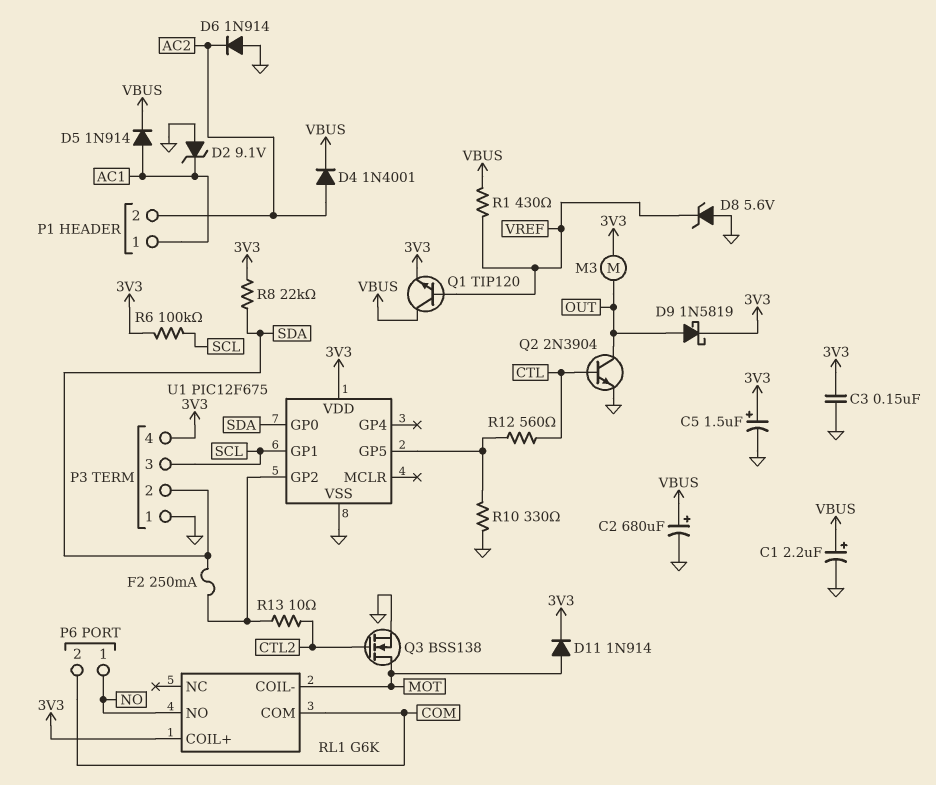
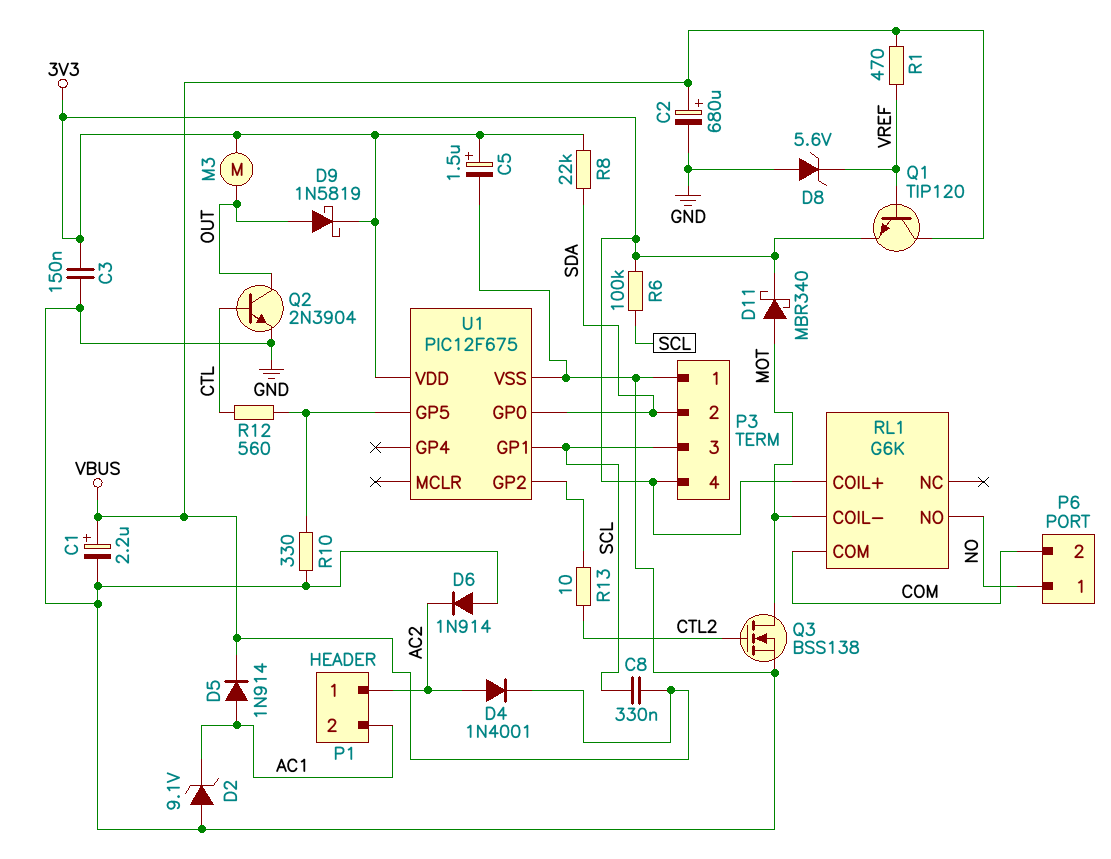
C8: none -> 330nF (SCL, VBUS)
D11: diode 1N914 (A MOT, K 3V3) -> schottky MBR340 (A MOT, K 3V3)
F2: 250mA (SDA, U1/GP2) -> none
P1 pin 1: AC1 -> AC2
P1 pin 2: AC2 -> AC1
R1: 430 (VBUS, VREF) -> 470 (VBUS, VREF)

